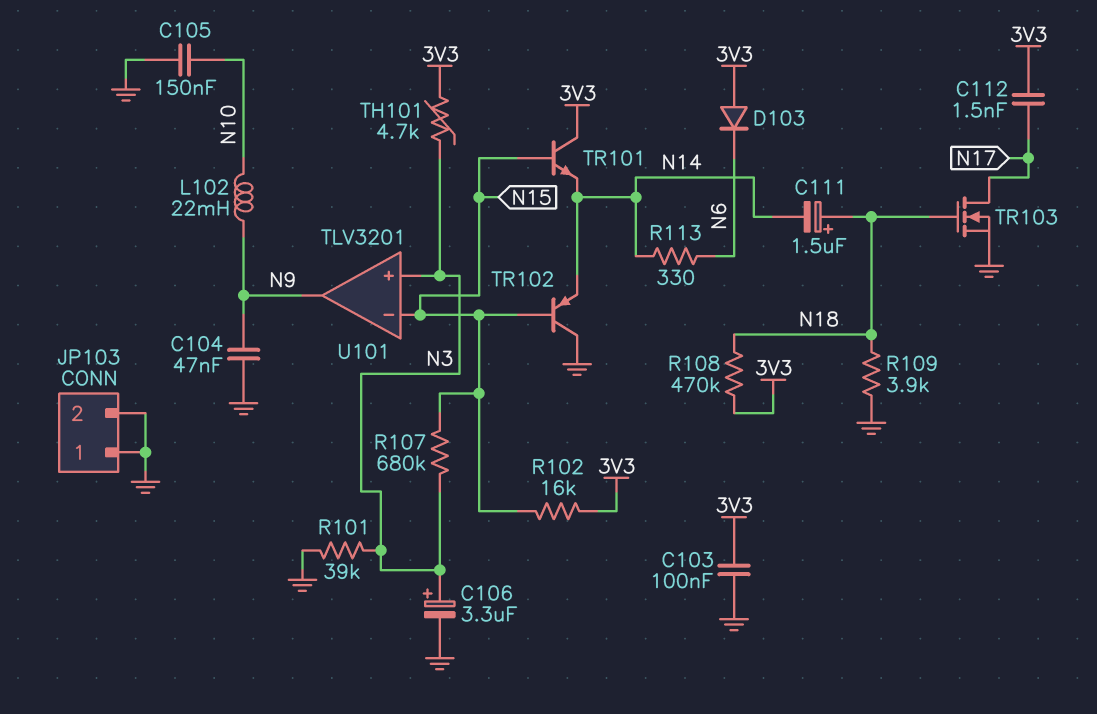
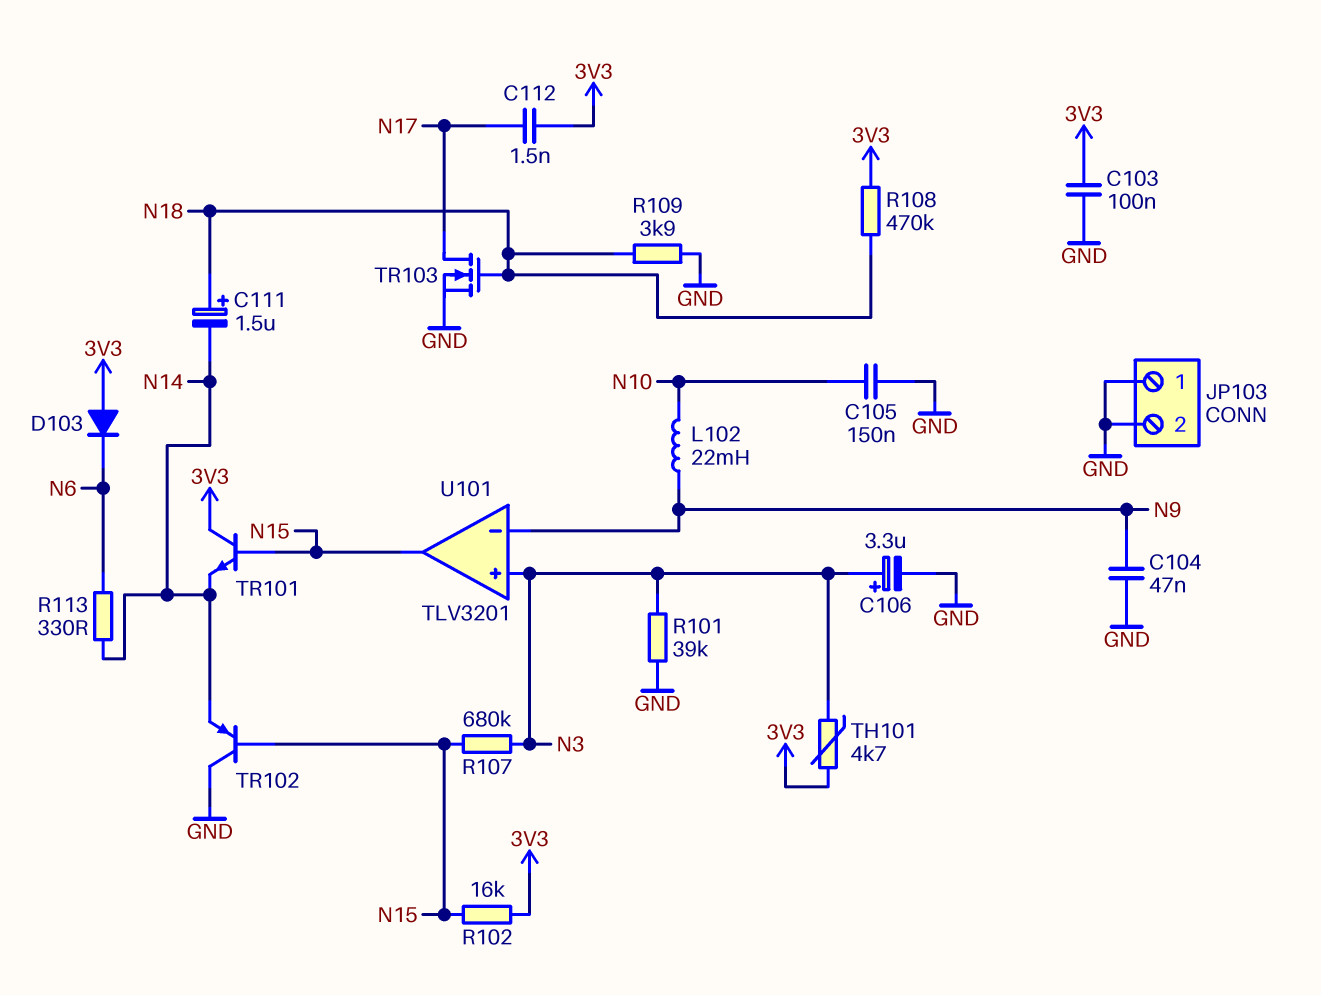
U101 pin in-: N15 -> N9
U101 pin out: N9 -> N15

